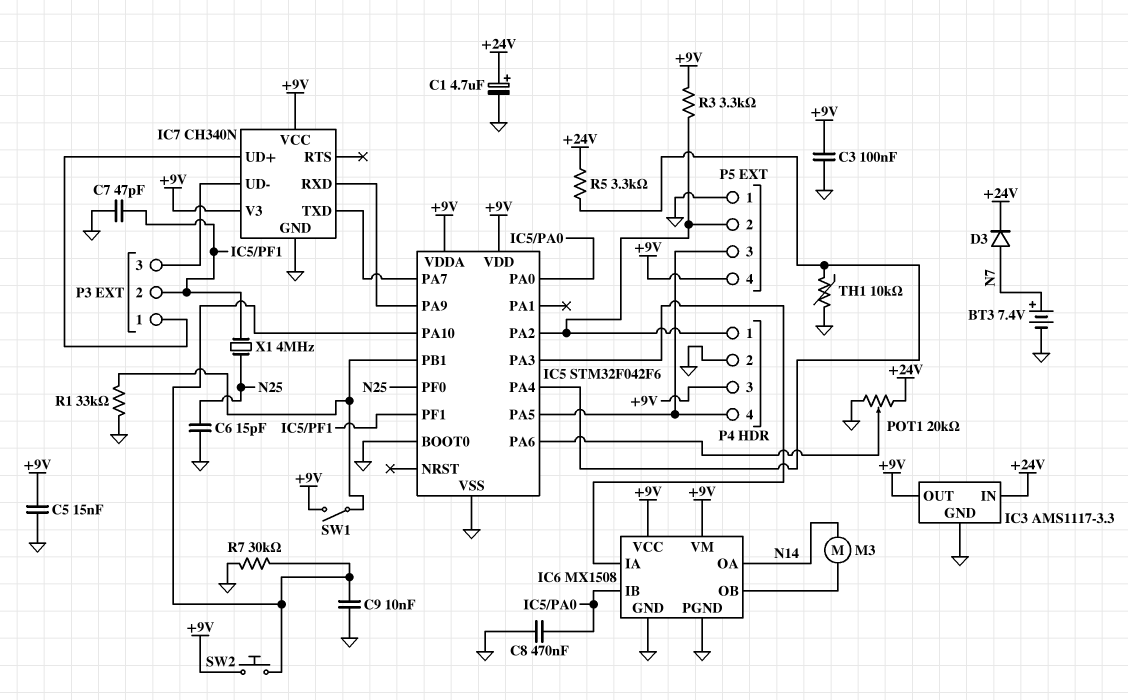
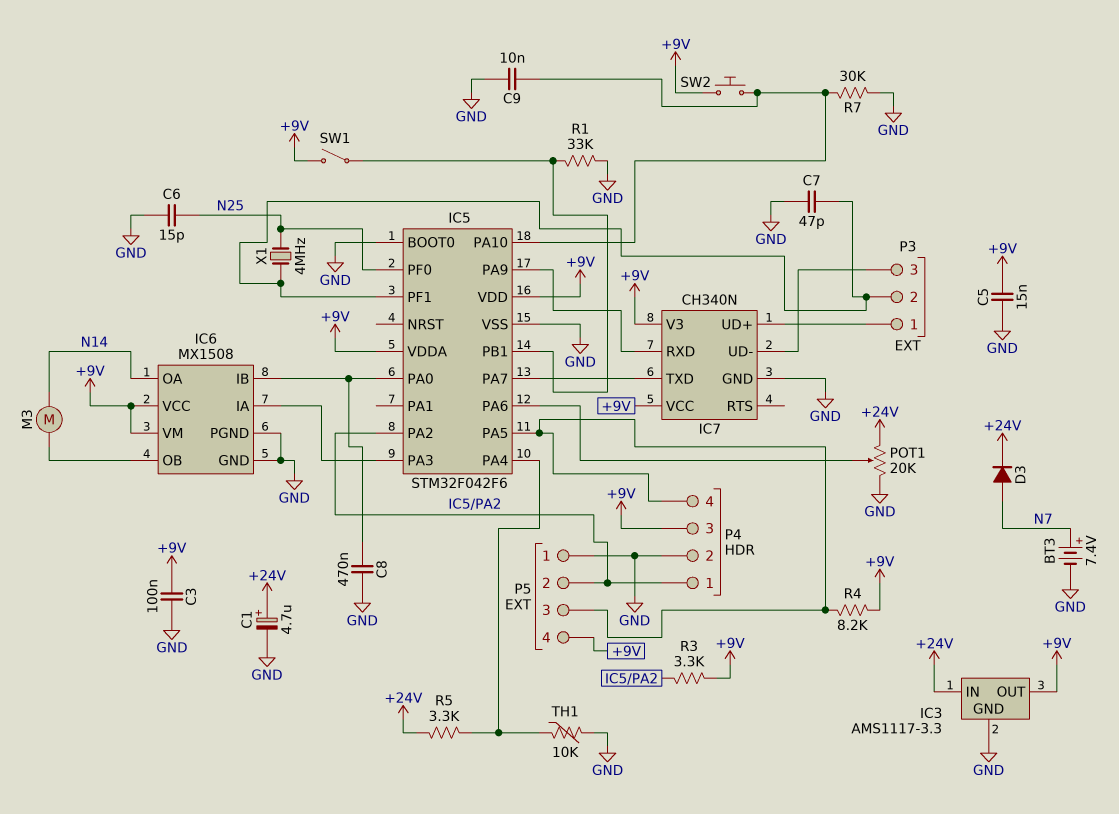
R4: none -> 8.2k (+9V, IC5/PA5)

